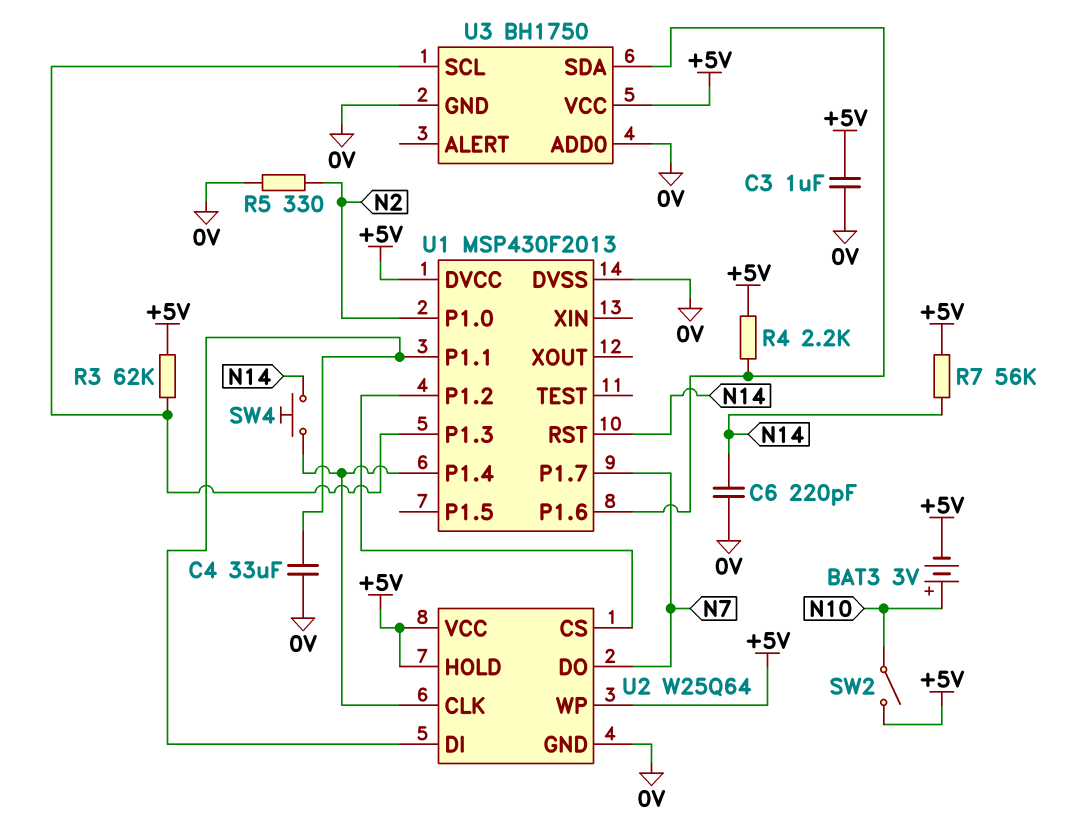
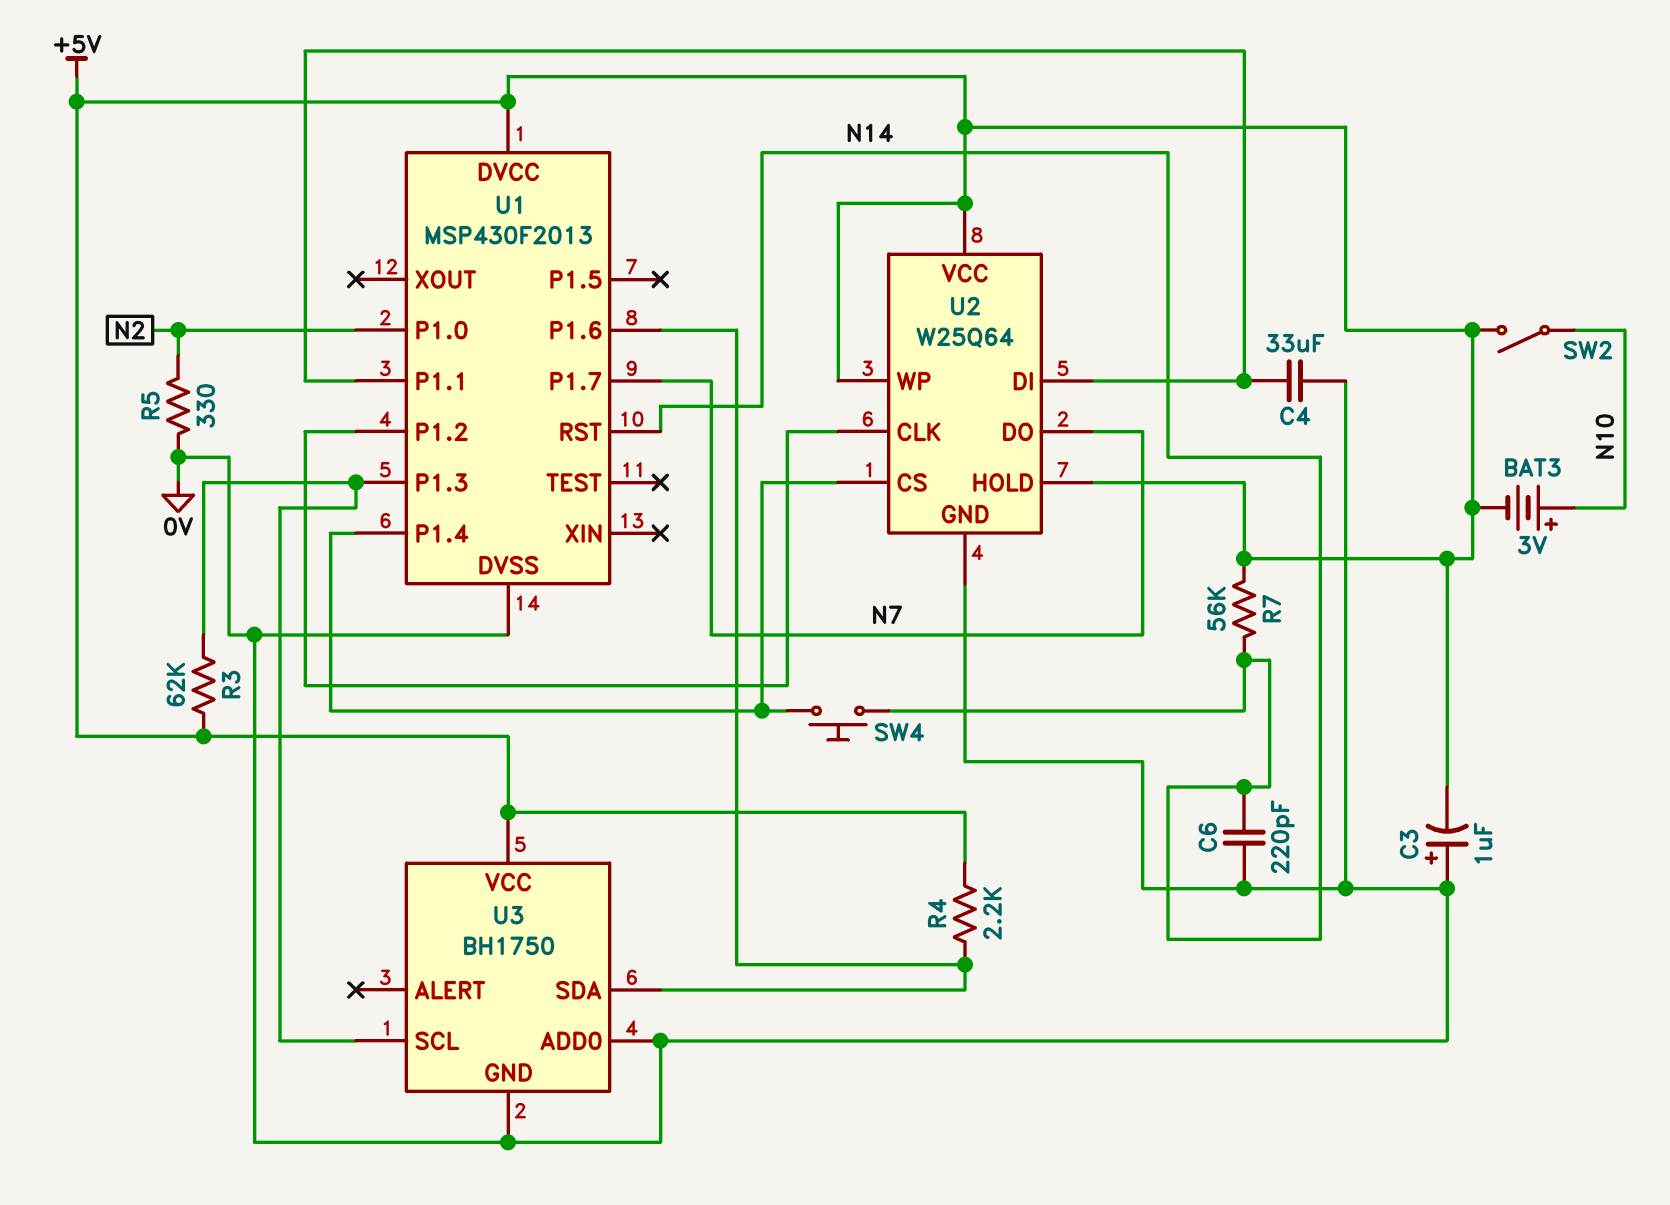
C3: 1uF (+5V, 0V) -> 1uF (plus 0V, minus +5V)
U2 pin CLK: U1/P1.4 -> U1/P1.2
U2 pin CS: U1/P1.2 -> U1/P1.4

